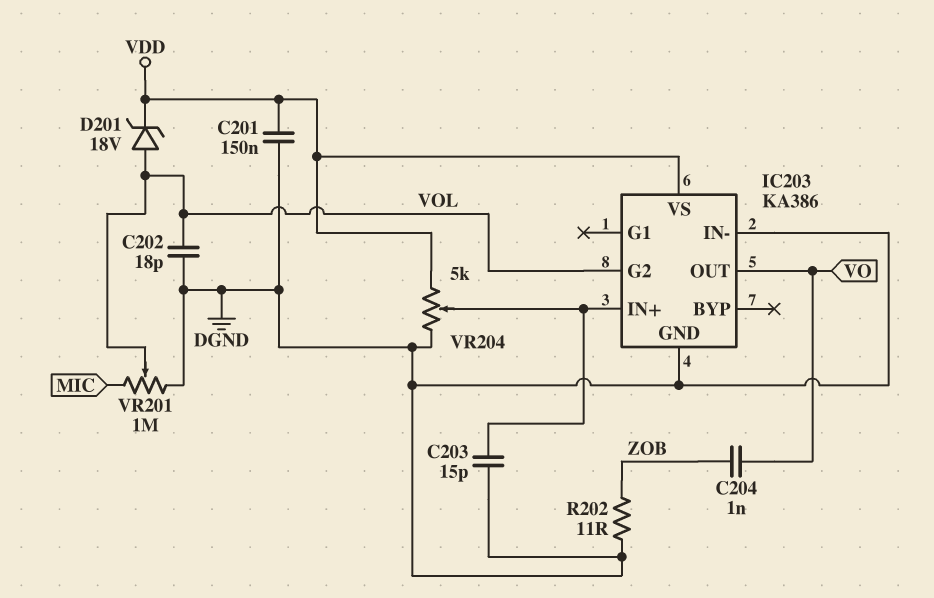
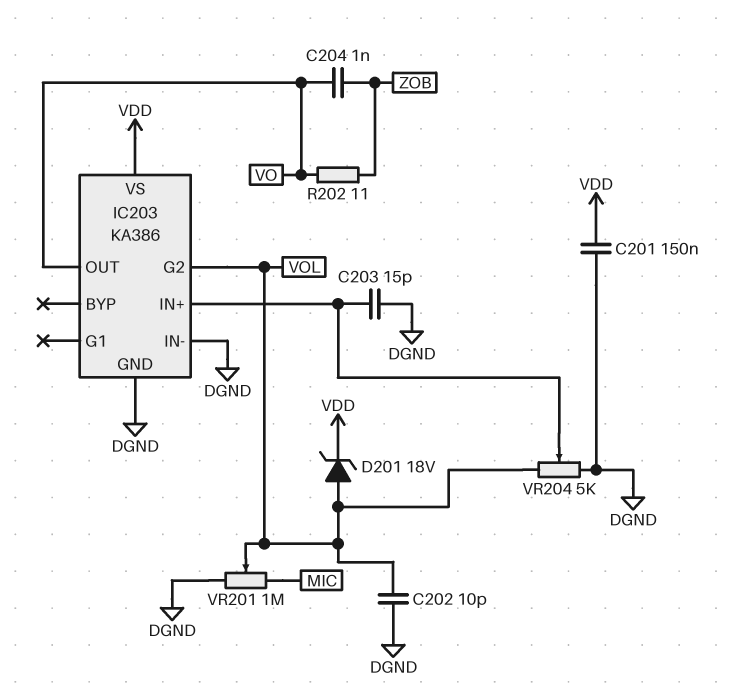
C202: 18pF (DGND, VOL) -> 10pF (DGND, VOL)
R202: 11 (DGND, ZOB) -> 11 (VO, ZOB)
VR204: 5k (DGND, VDD, wiper IC203/IN+) -> 5k (DGND, VOL, wiper IC203/IN+)

